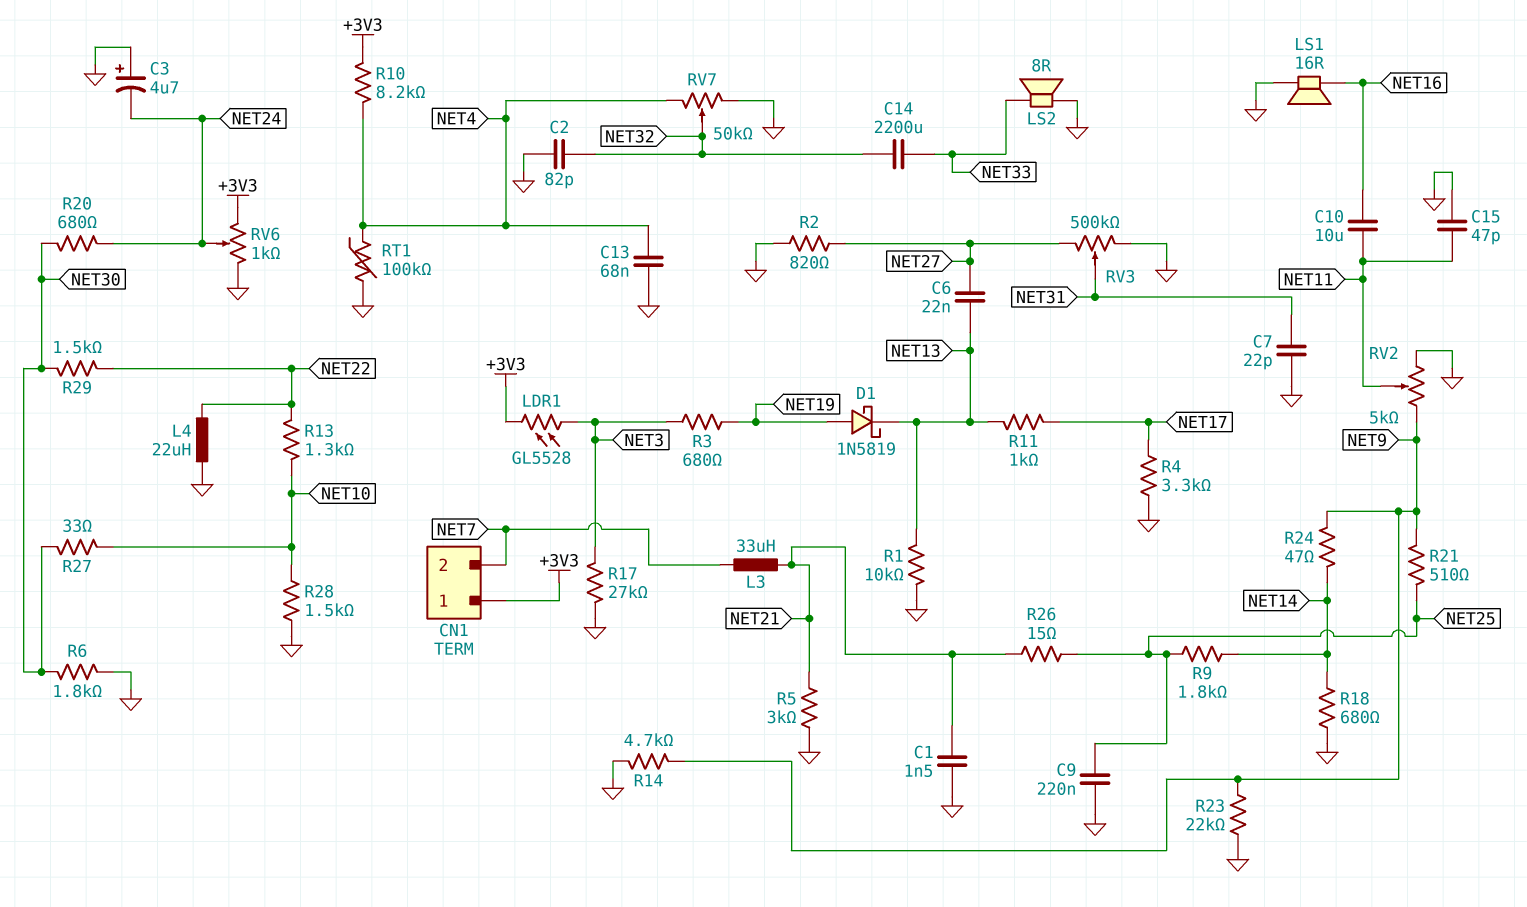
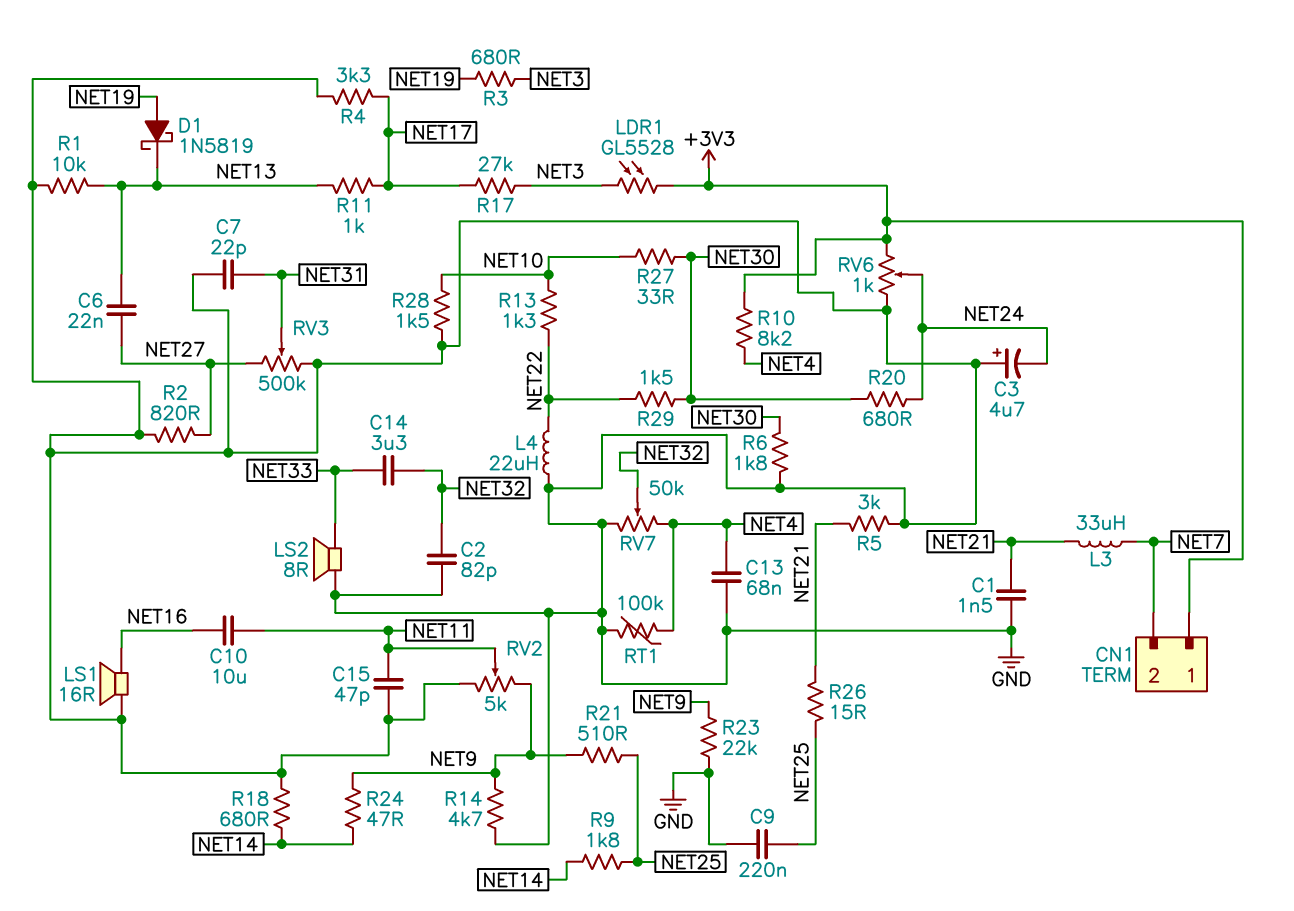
C14: 2200uF (NET32, NET33) -> 3.3uF (NET32, NET33)
R17: 27k (GND, NET3) -> 27k (NET3, NET17)

